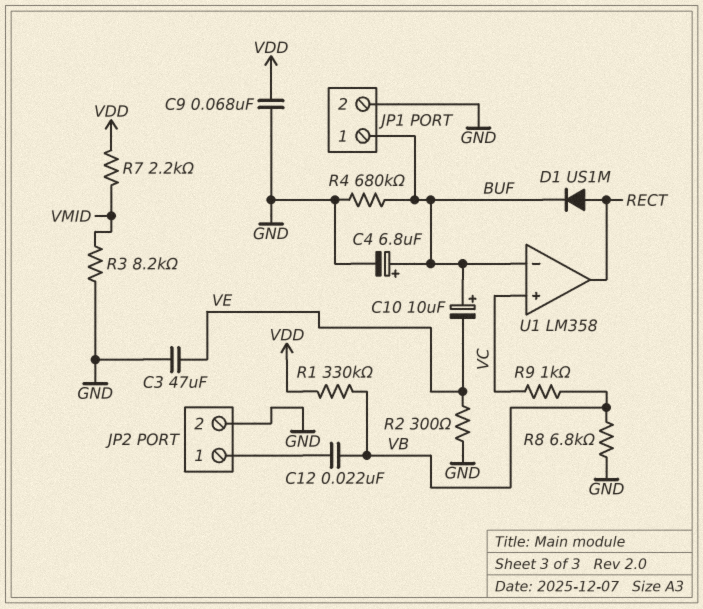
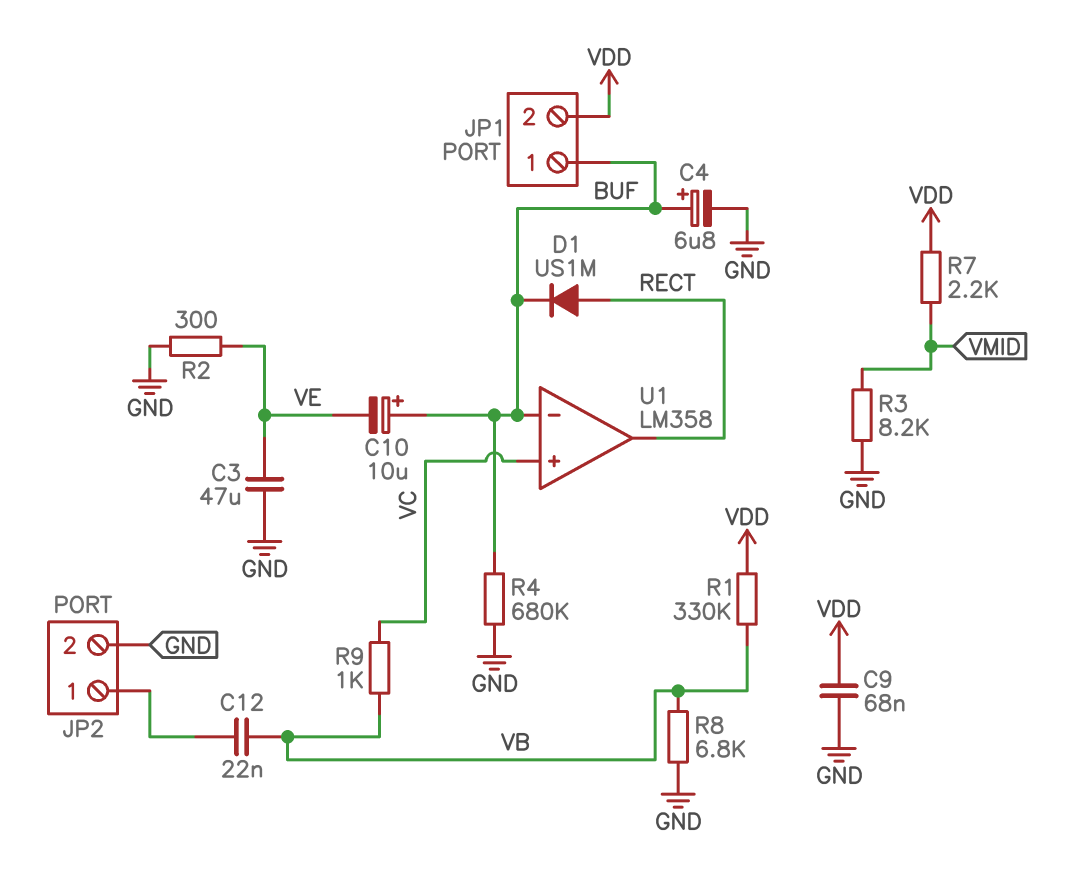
JP1 pin 2: GND -> VDD

